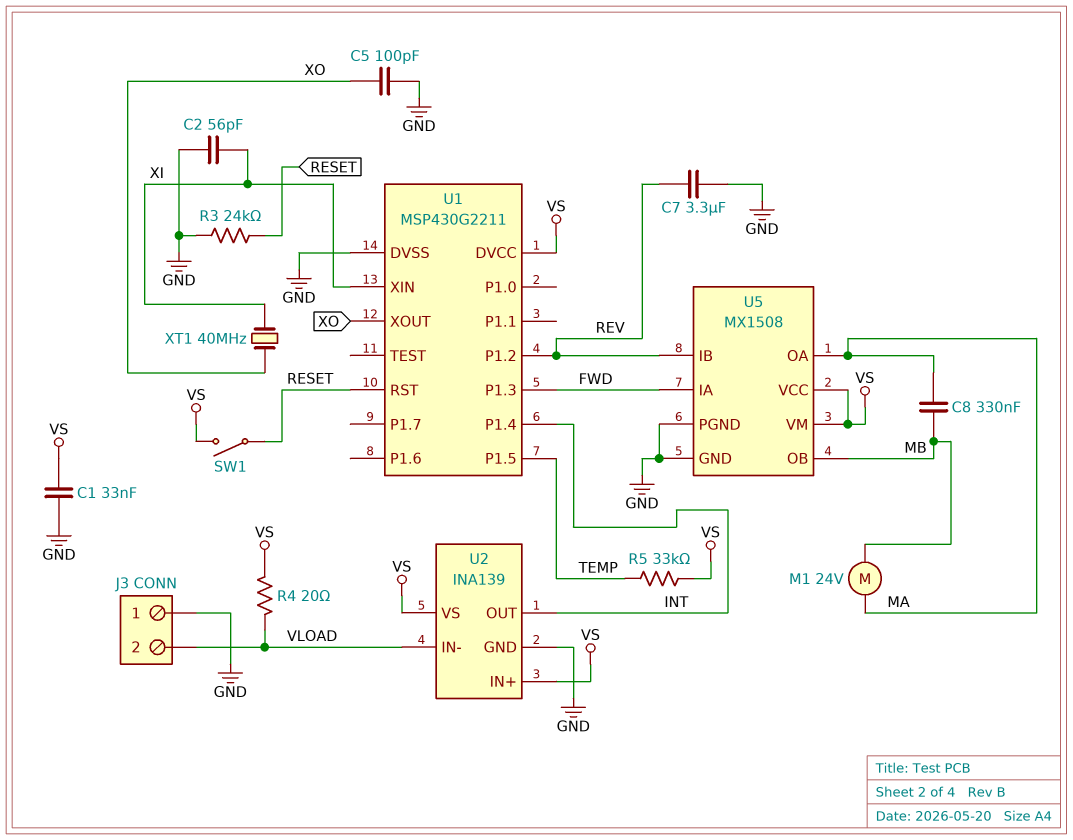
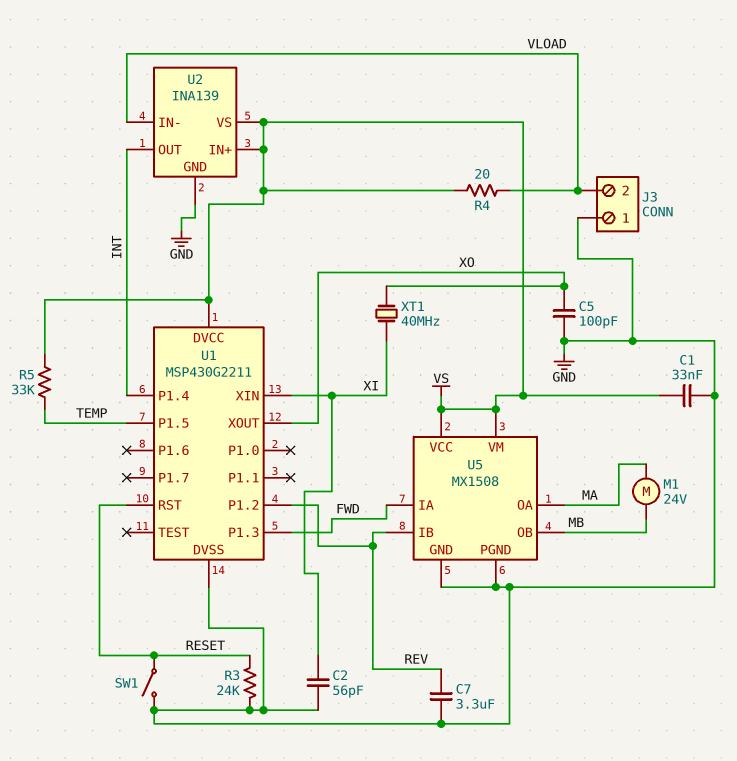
C8: 330nF (MA, MB) -> none
SW1: switch (RESET, VS) -> switch (GND, RESET)

